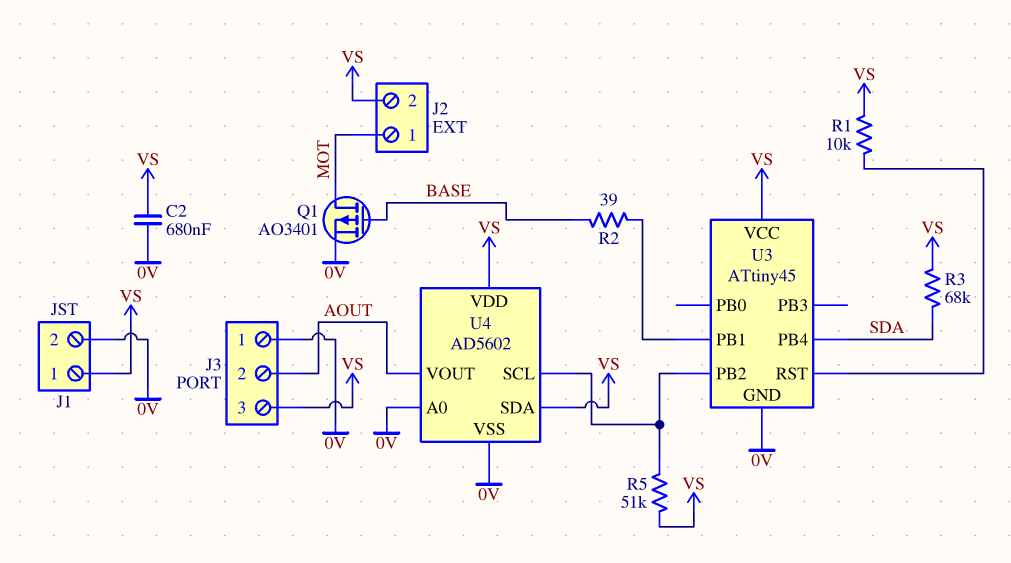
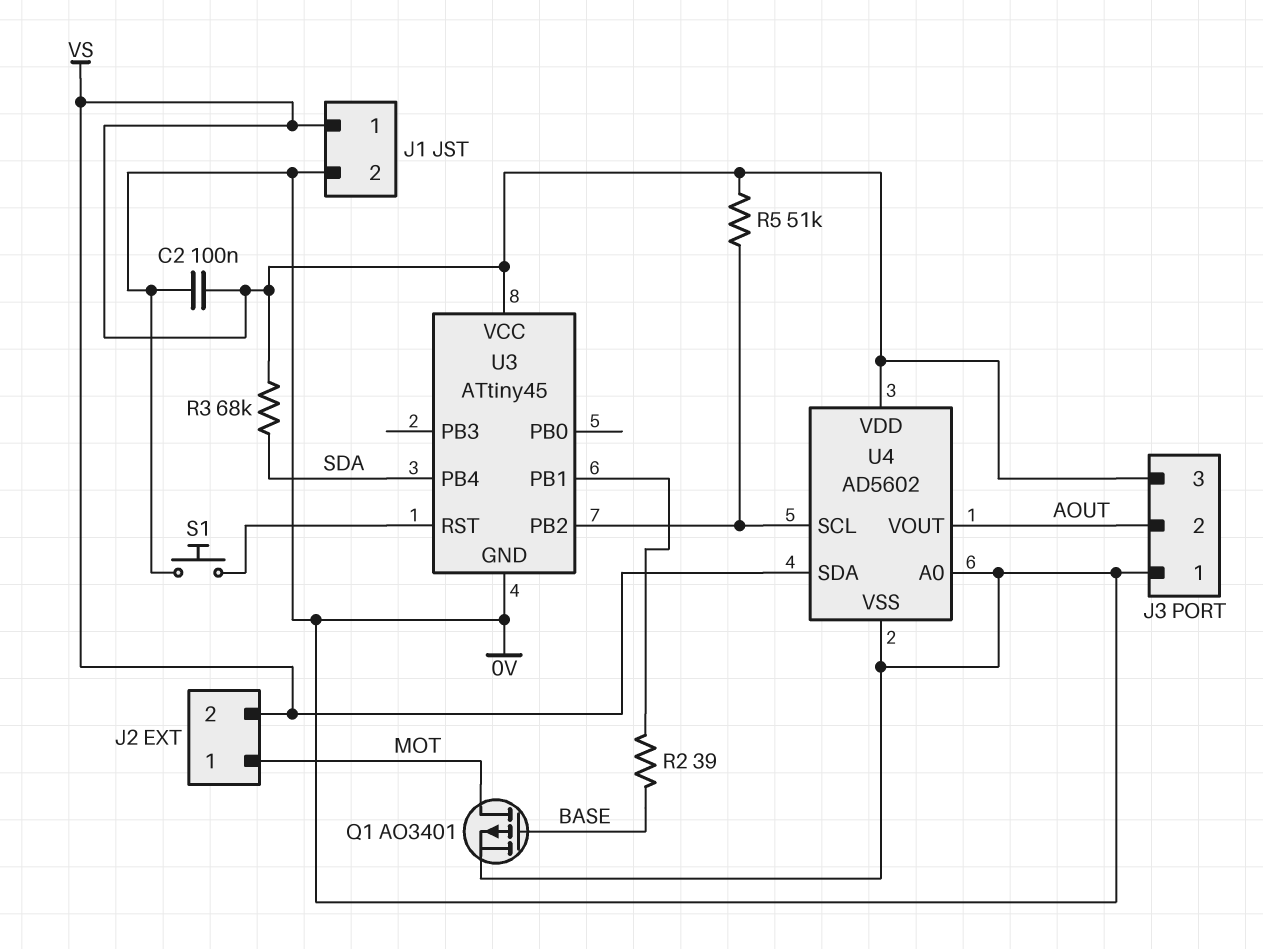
C2: 680nF (0V, VS) -> 100nF (0V, VS)
R1: 10k (U3/RST, VS) -> none
S1: none -> button (0V, U3/RST)

